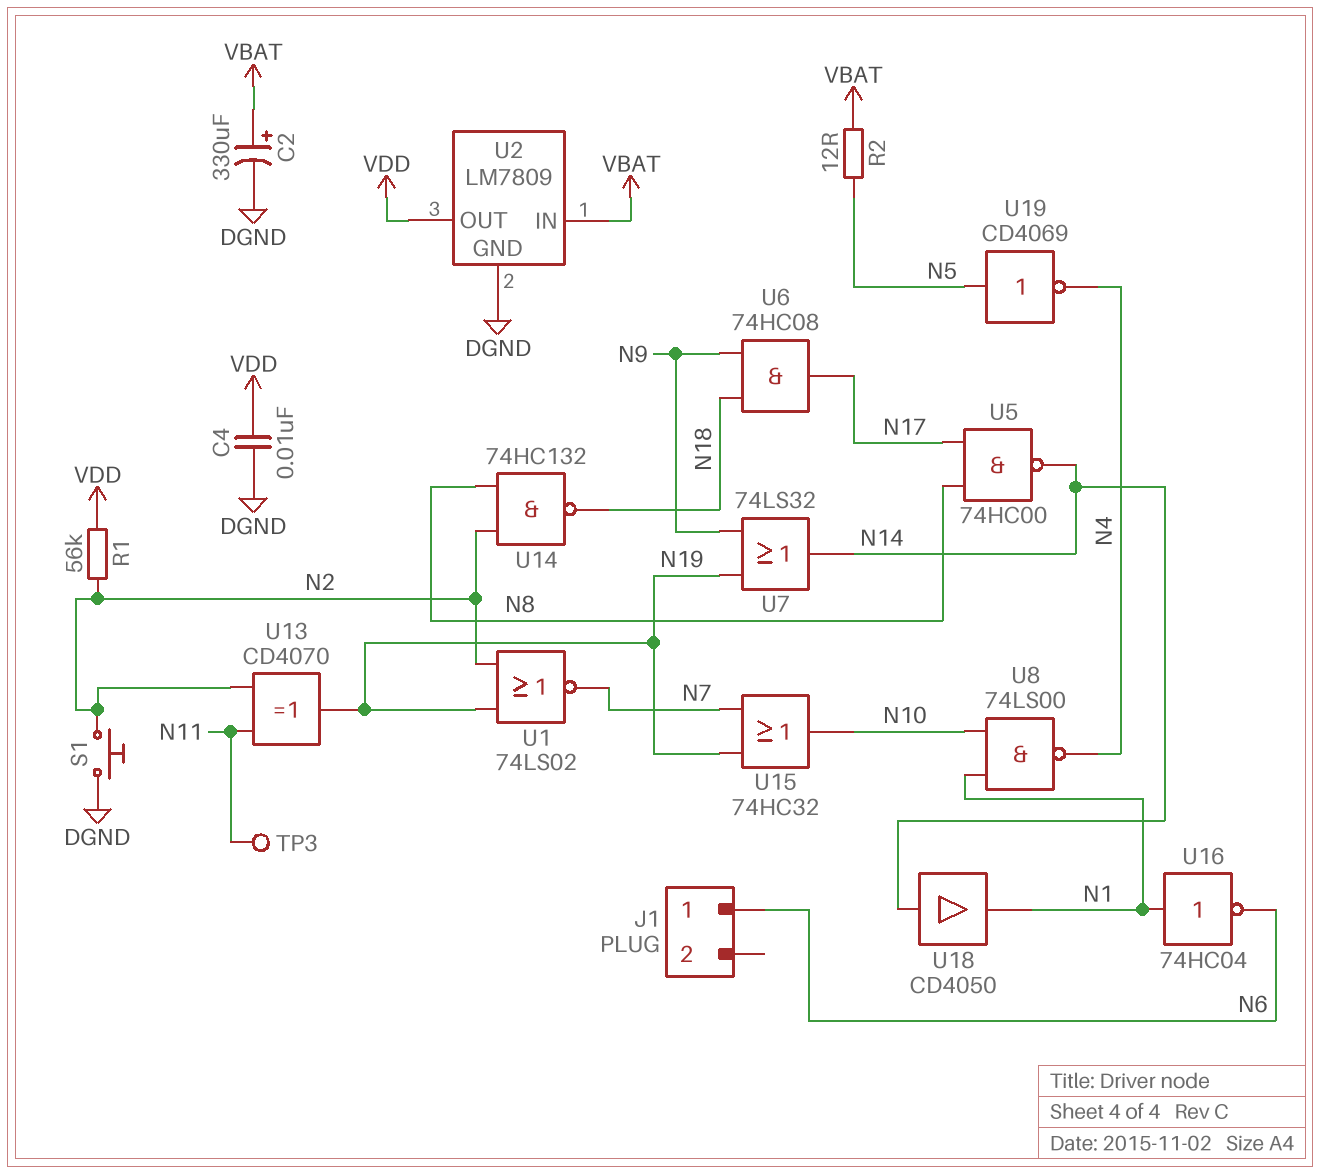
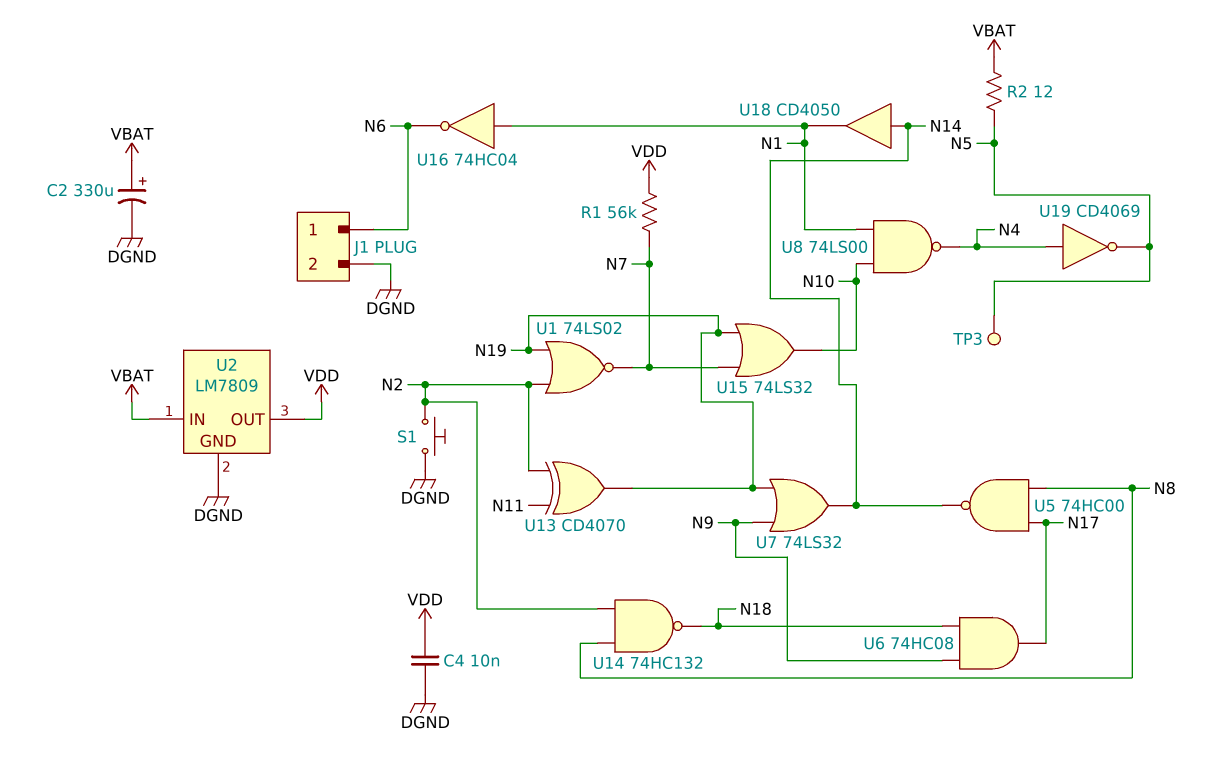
J1 pin 2: none -> DGND
R1: 56k (N2, VDD) -> 56k (N7, VDD)
TP3: test point (N11) -> test point (N5)
U15: OR 74HC32 (in N7, in N19, out N10) -> OR 74LS32 (in N7, in N19, out N10)
U19: NOT CD4069 (in N5, out N4) -> NOT CD4069 (in N4, out N5)

